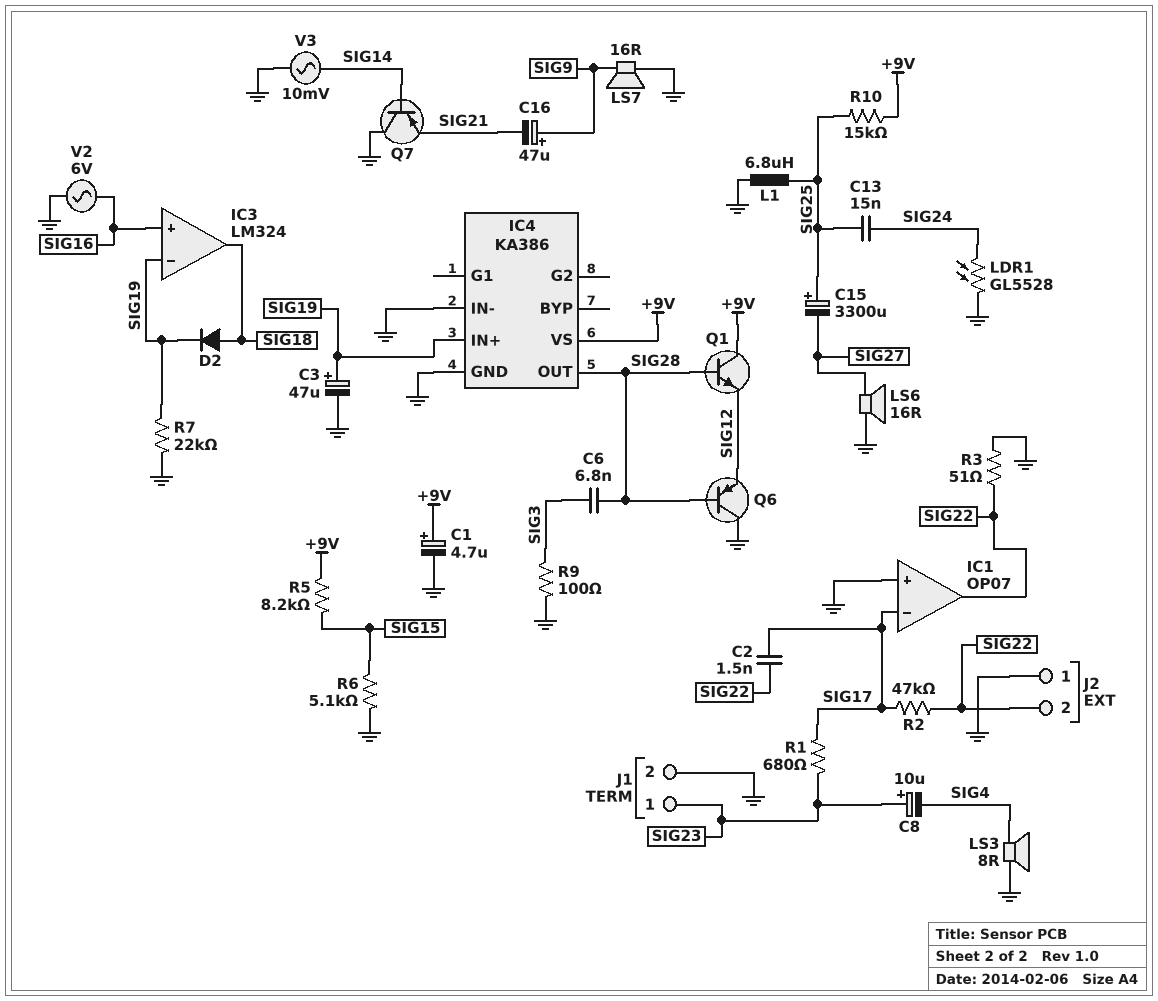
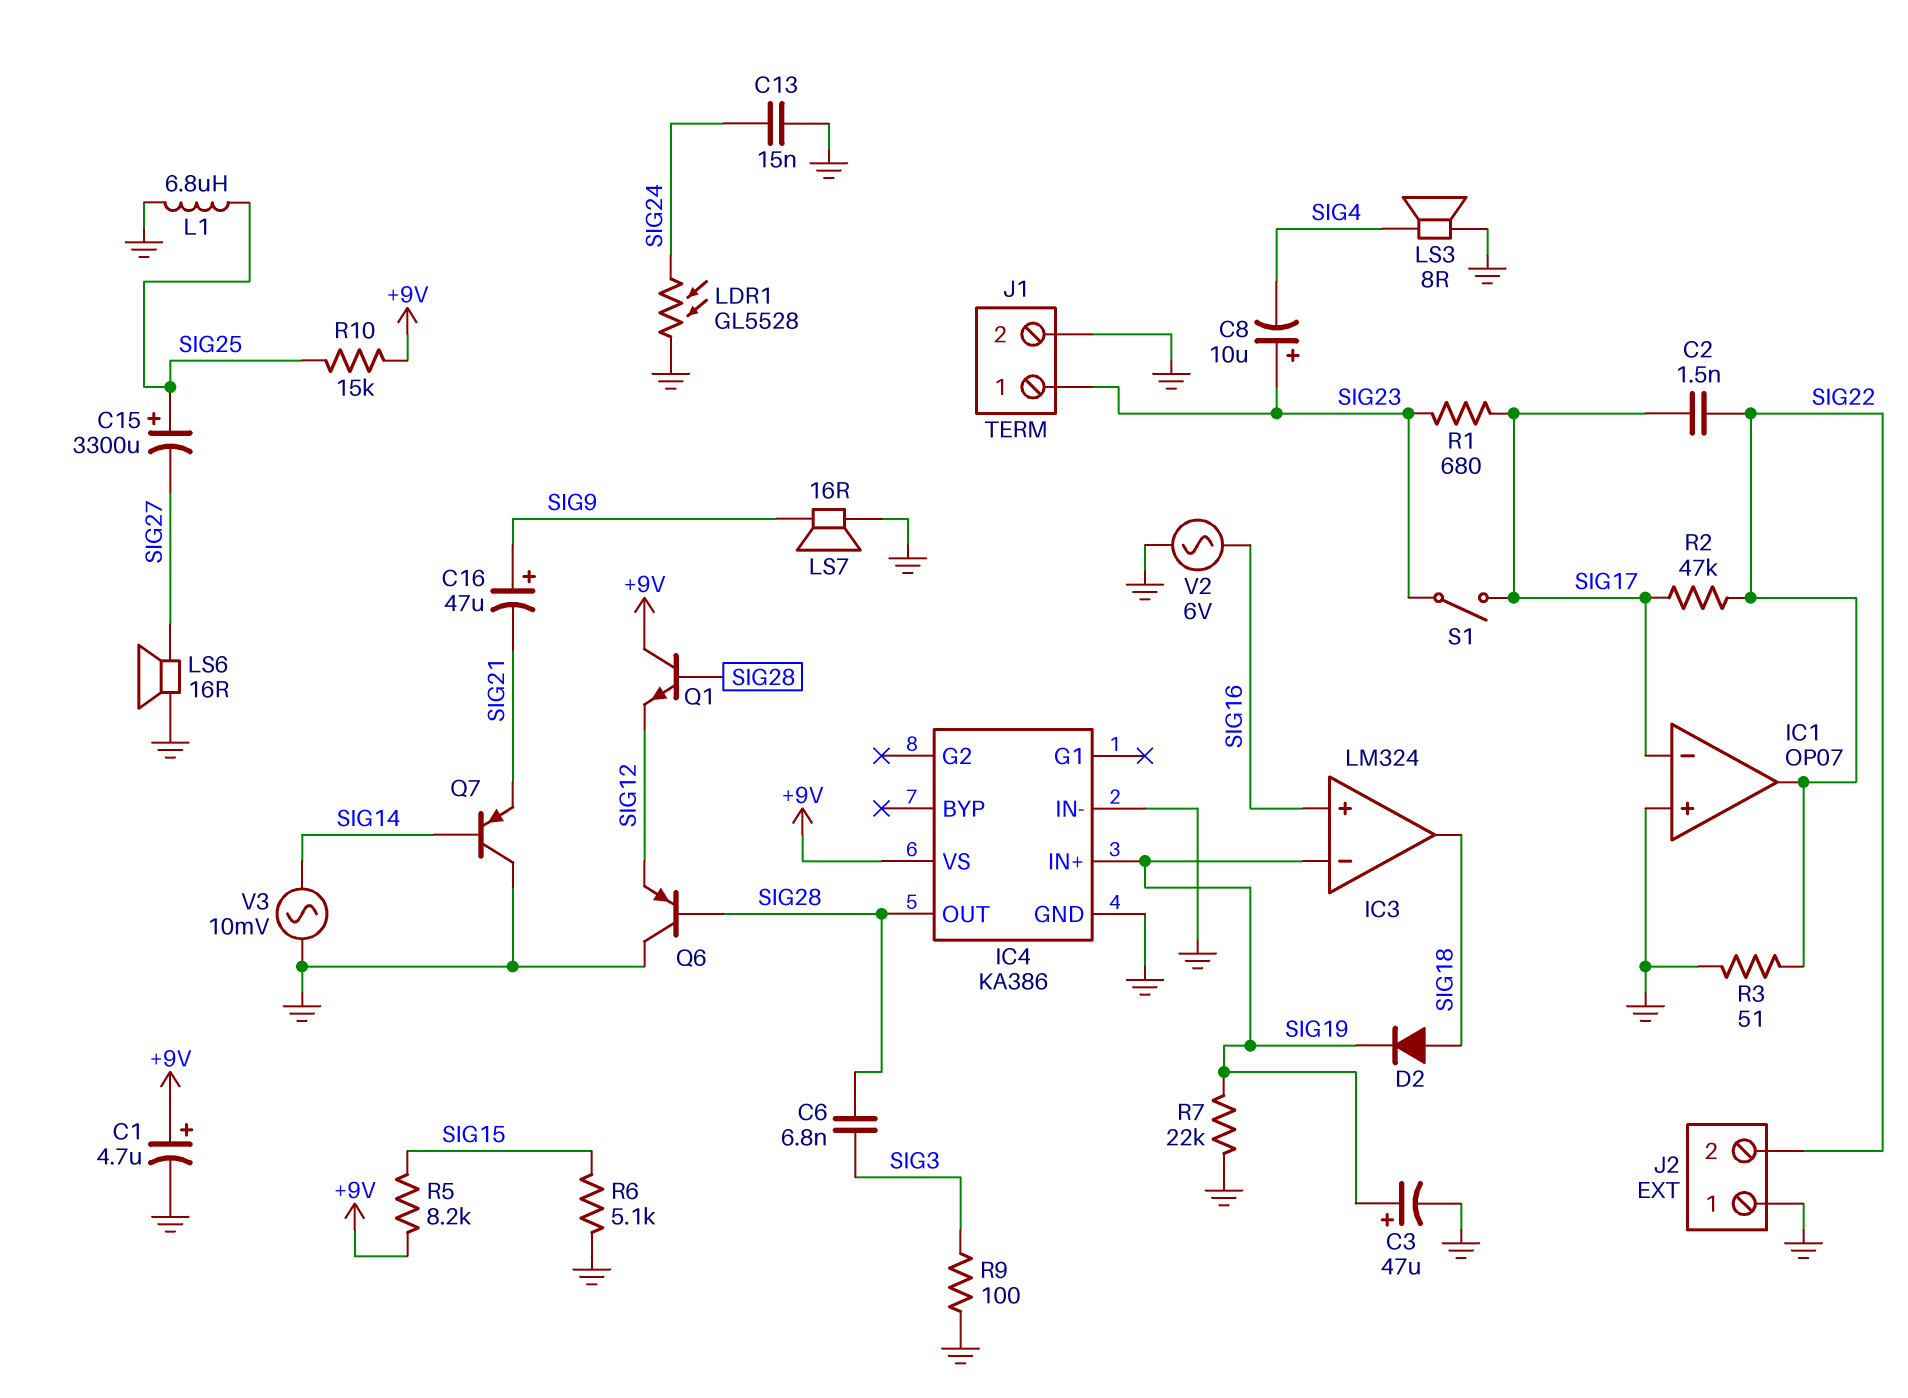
C13: 15nF (SIG24, SIG25) -> 15nF (GND, SIG24)
S1: none -> switch (SIG17, SIG23)

